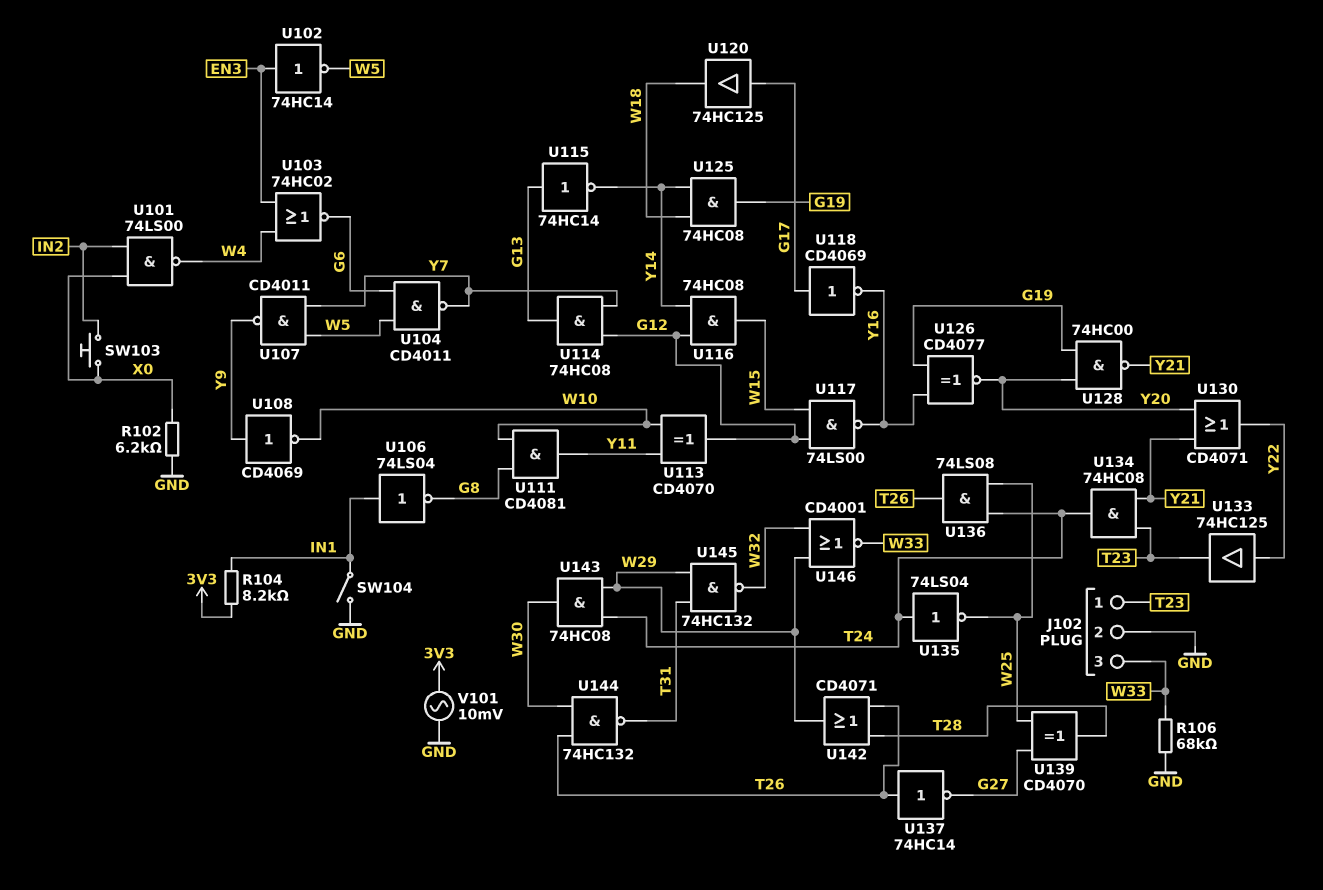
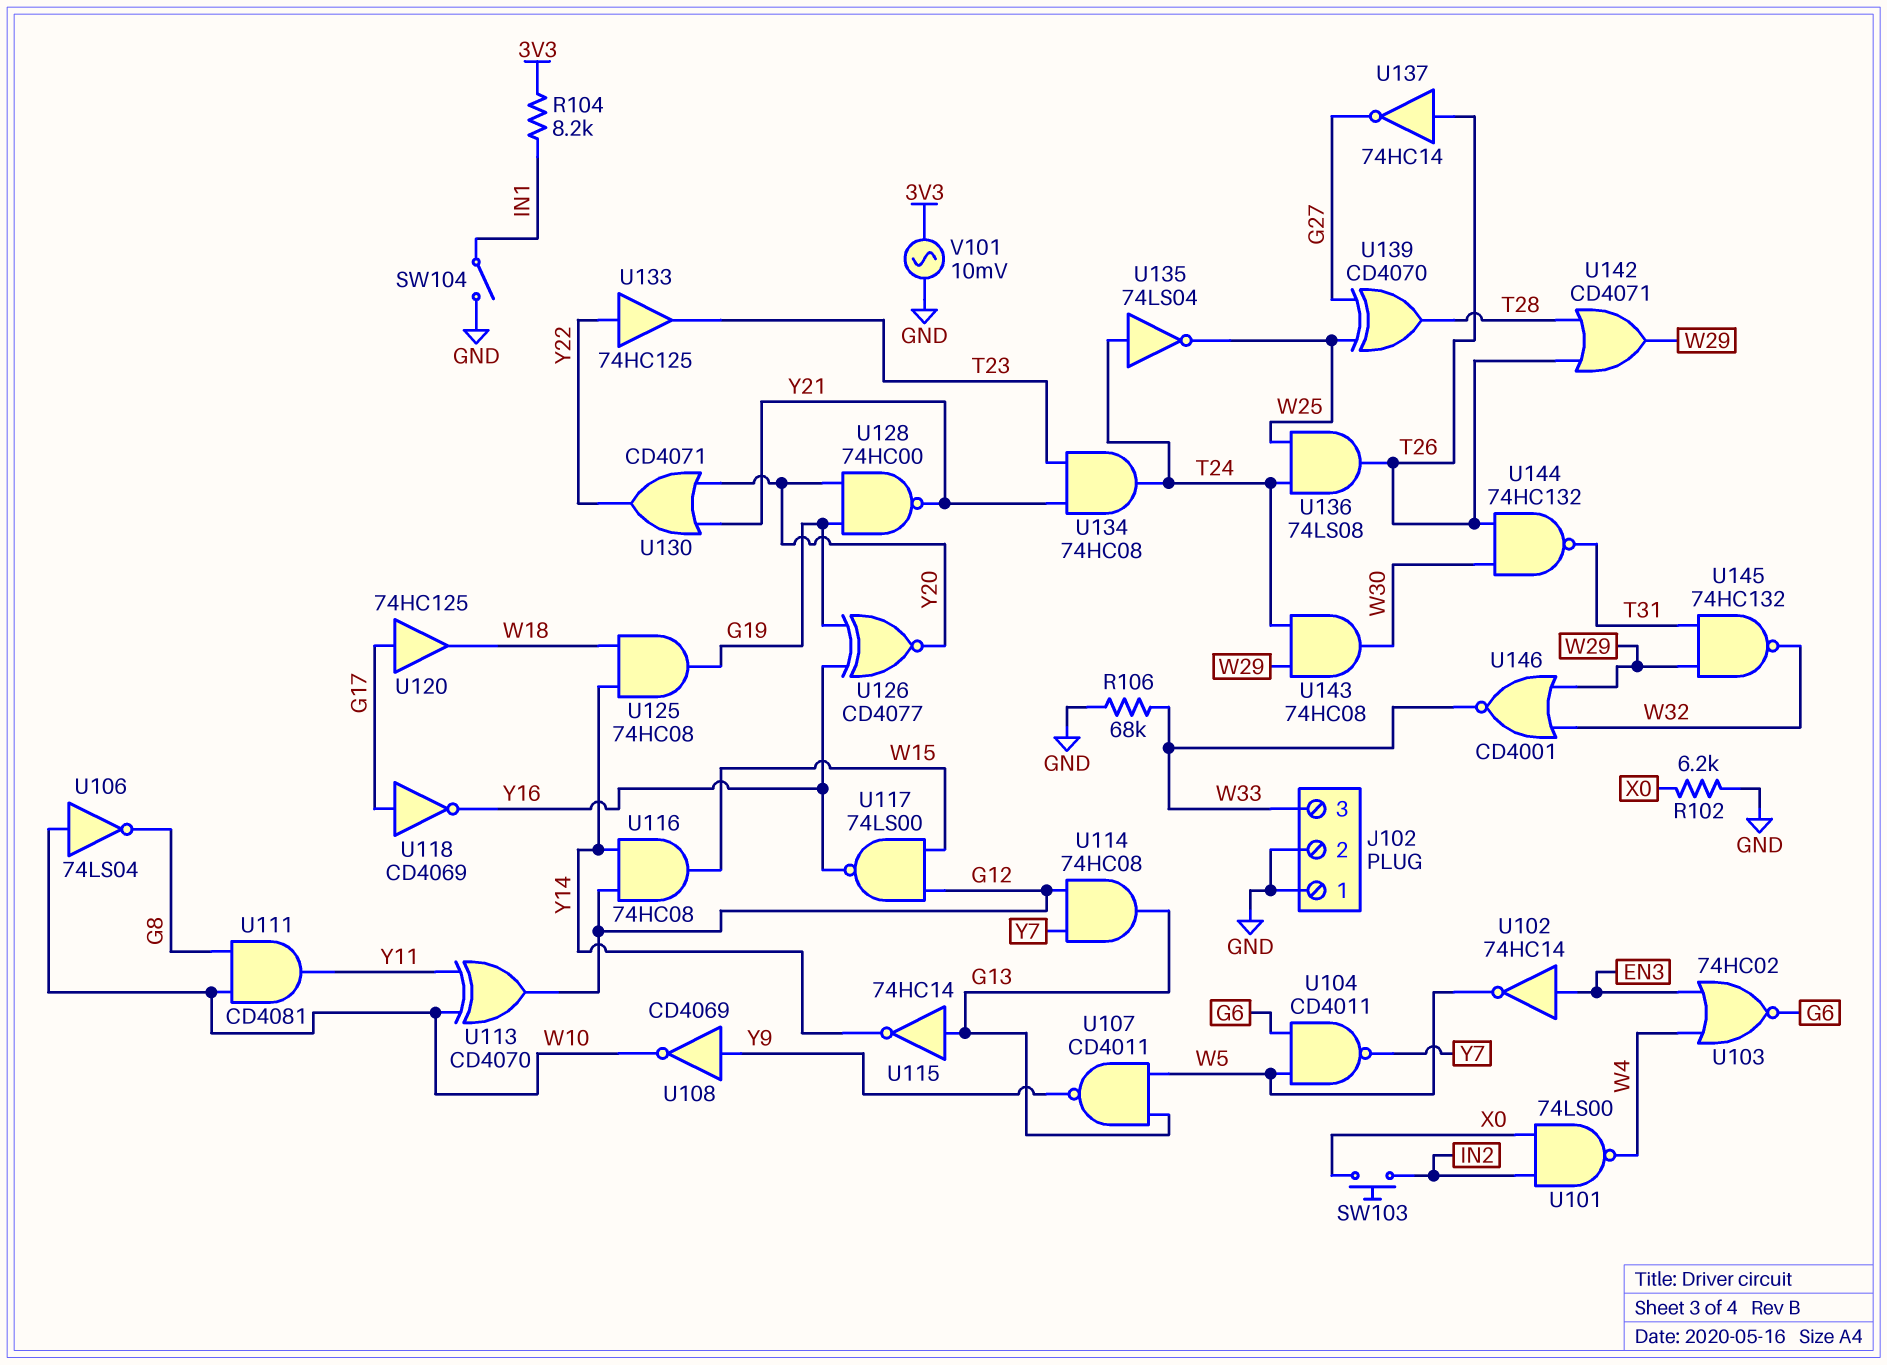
J102 pin 1: T23 -> GND
U106: NOT 74LS04 (in IN1, out G8) -> NOT 74LS04 (in W10, out G8)
U107: NAND CD4011 (in W5, in Y7, out Y9) -> NAND CD4011 (in G13, in W5, out Y9)

